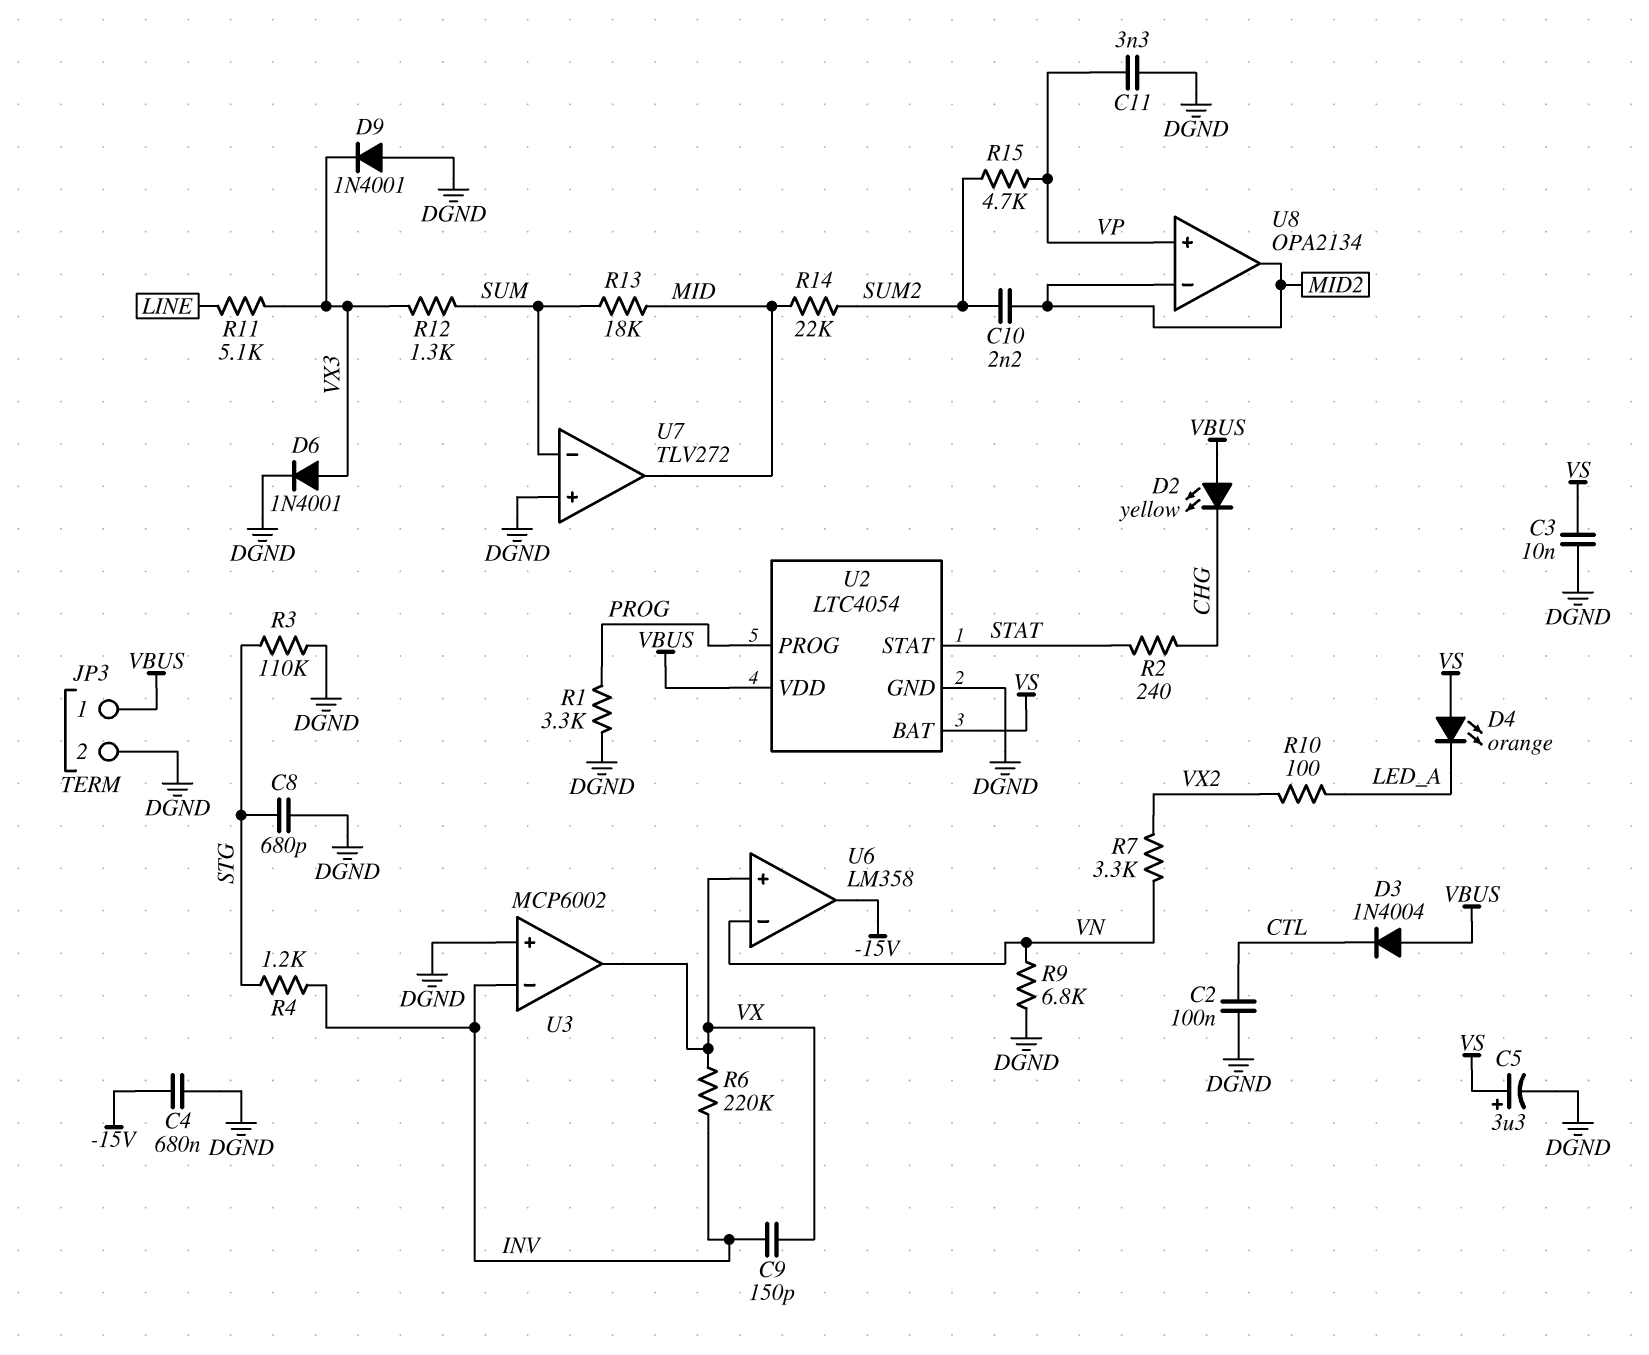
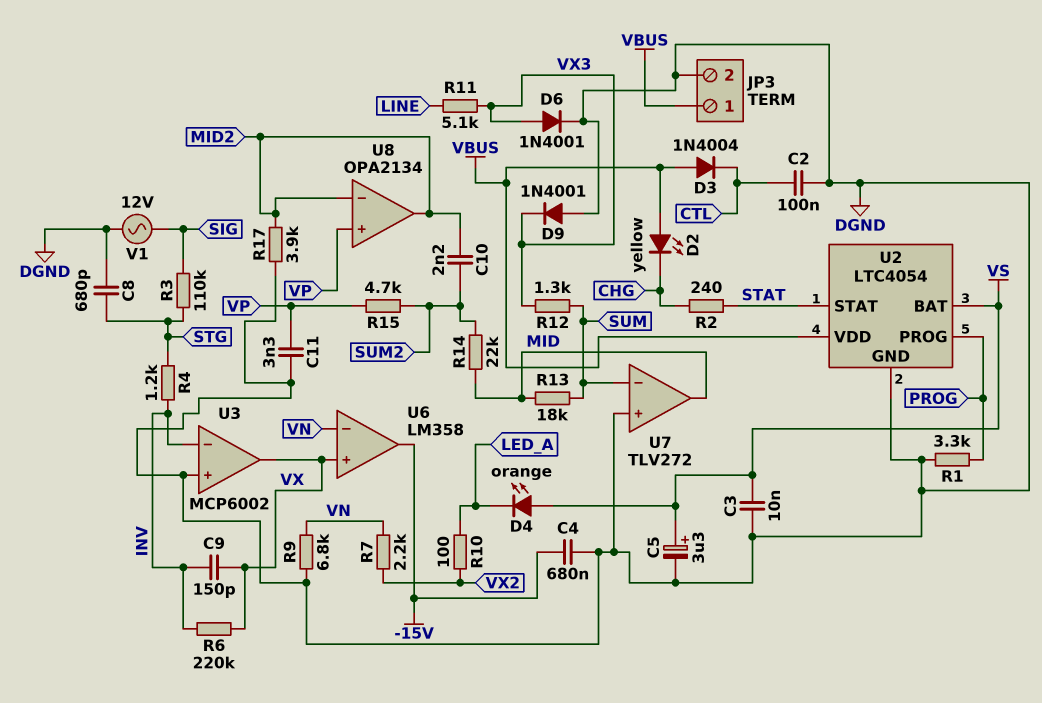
R3: 110k (DGND, STG) -> 110k (SIG, STG)
R7: 3.3k (VN, VX2) -> 2.2k (VN, VX2)
R17: none -> 3.9k (DGND, MID2)
V1: none -> AC 12V (DGND, SIG)

